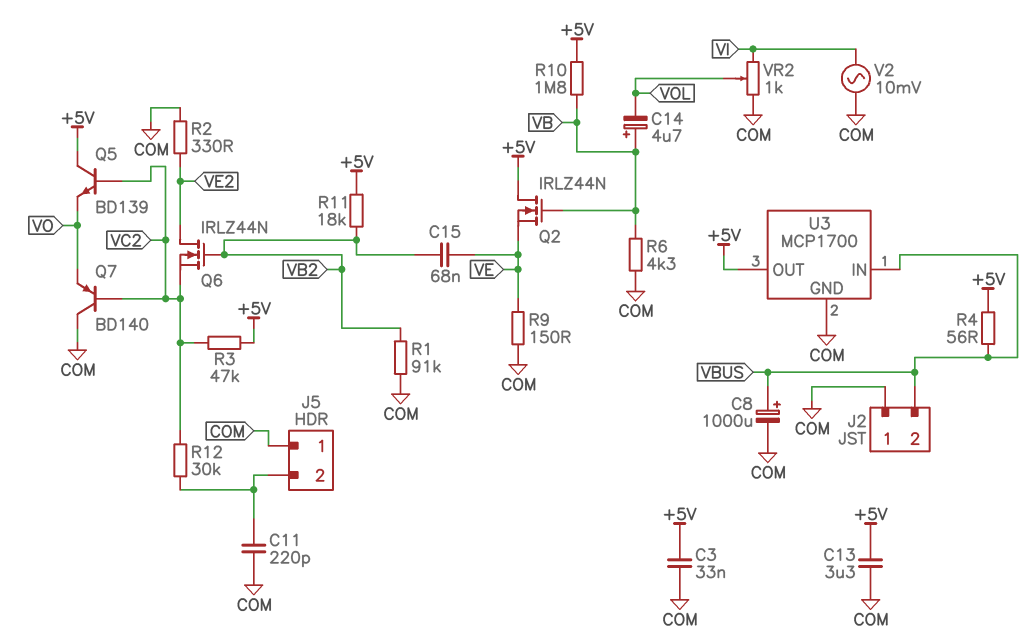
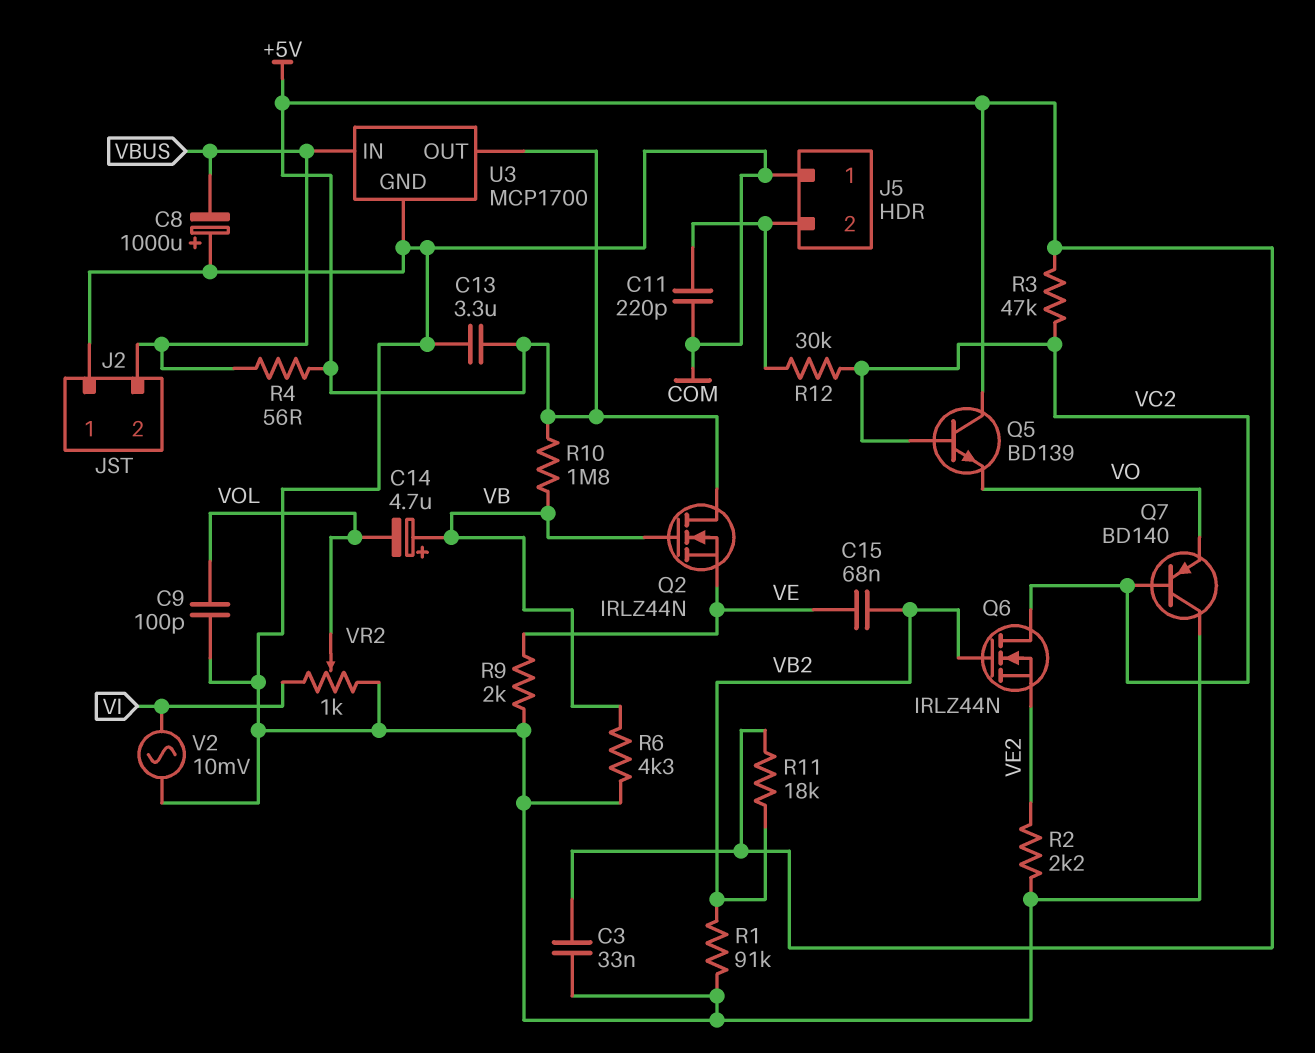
C8: 1000uF (plus VBUS, minus COM) -> 1000uF (plus COM, minus VBUS)
C9: none -> 100pF (COM, VOL)
Q6: NMOS IRLZ44N (G VB2, D VE2, S VC2) -> NMOS IRLZ44N (G VB2, D VC2, S VE2)
R2: 330 (COM, VE2) -> 2.2k (COM, VE2)
R9: 150 (COM, VE) -> 2k (COM, VE)

